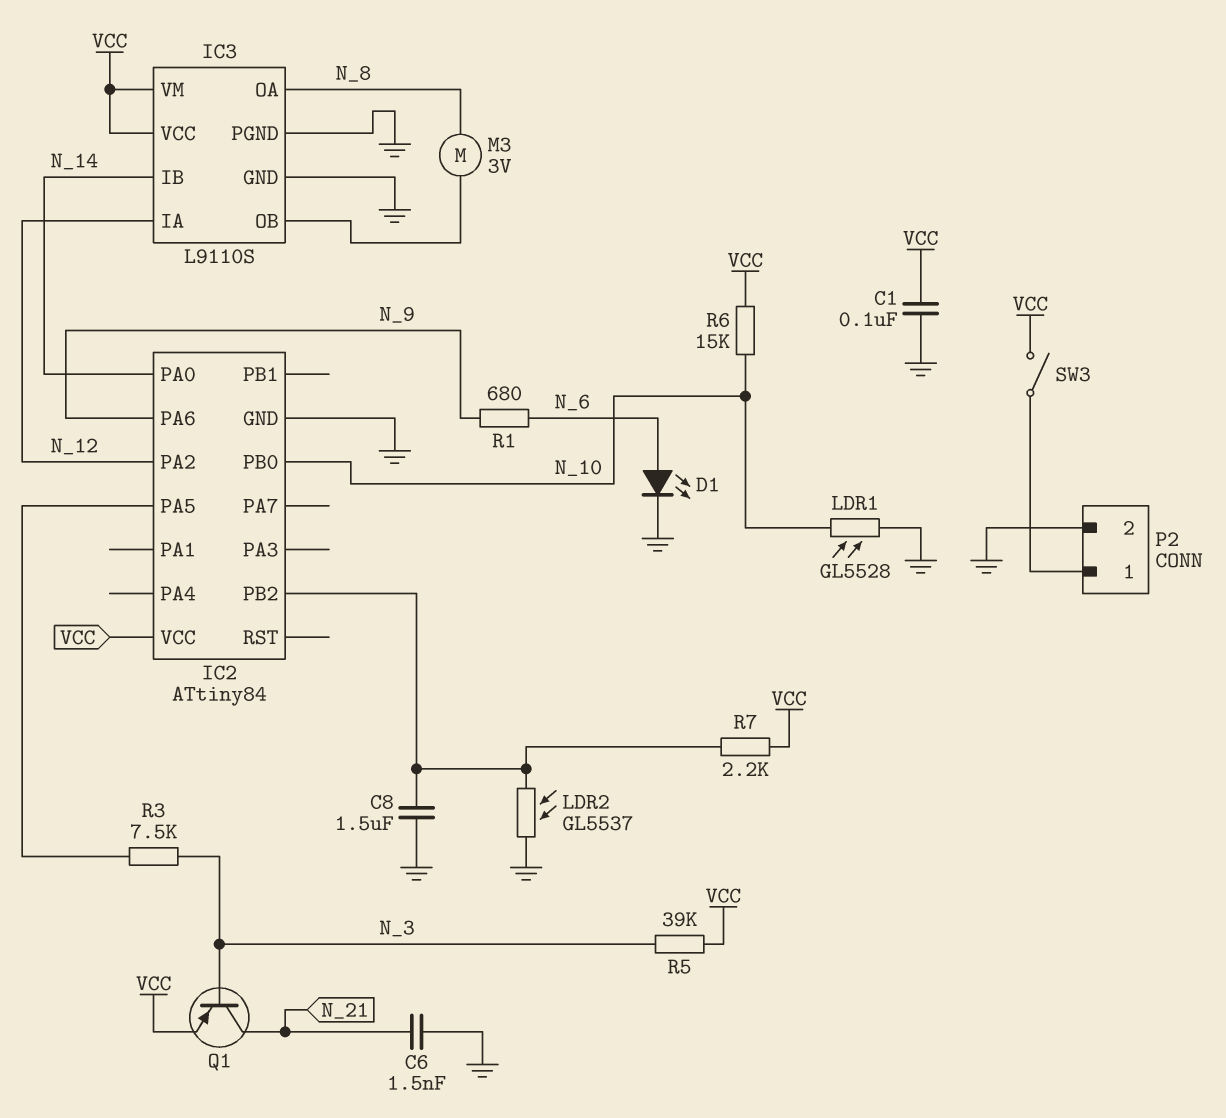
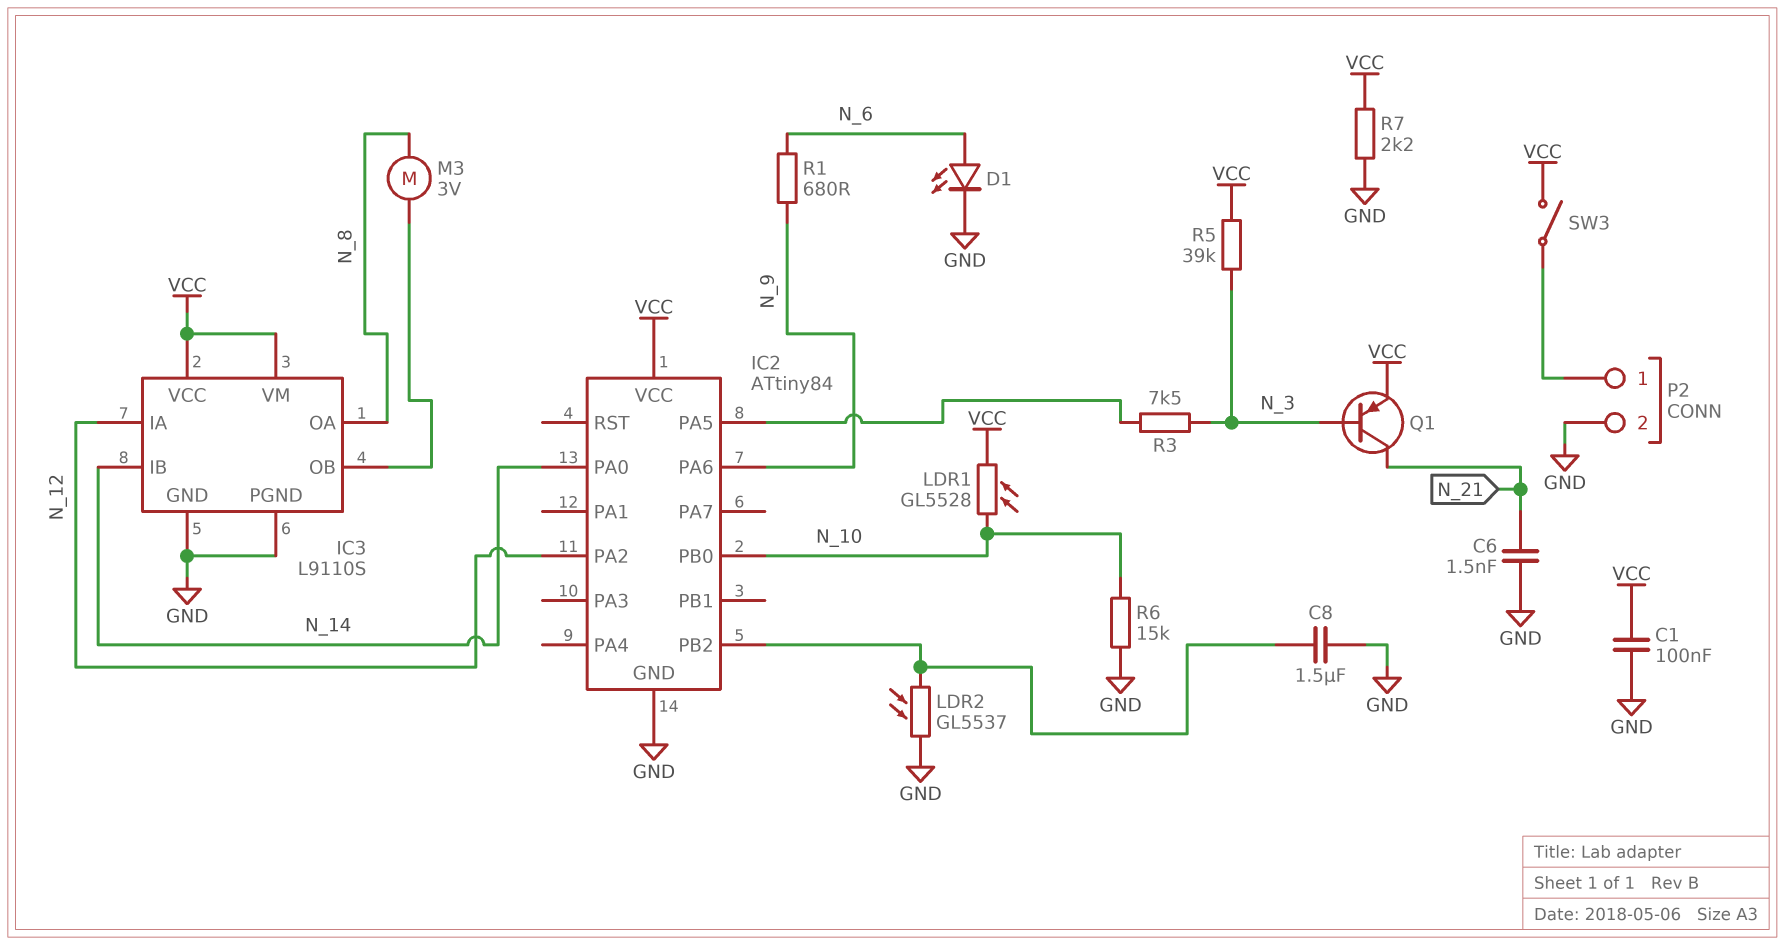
LDR1: GL5528 (GND, N_10) -> GL5528 (N_10, VCC)
R6: 15k (N_10, VCC) -> 15k (GND, N_10)
R7: 2.2k (IC2/PB2, VCC) -> 2.2k (GND, VCC)

